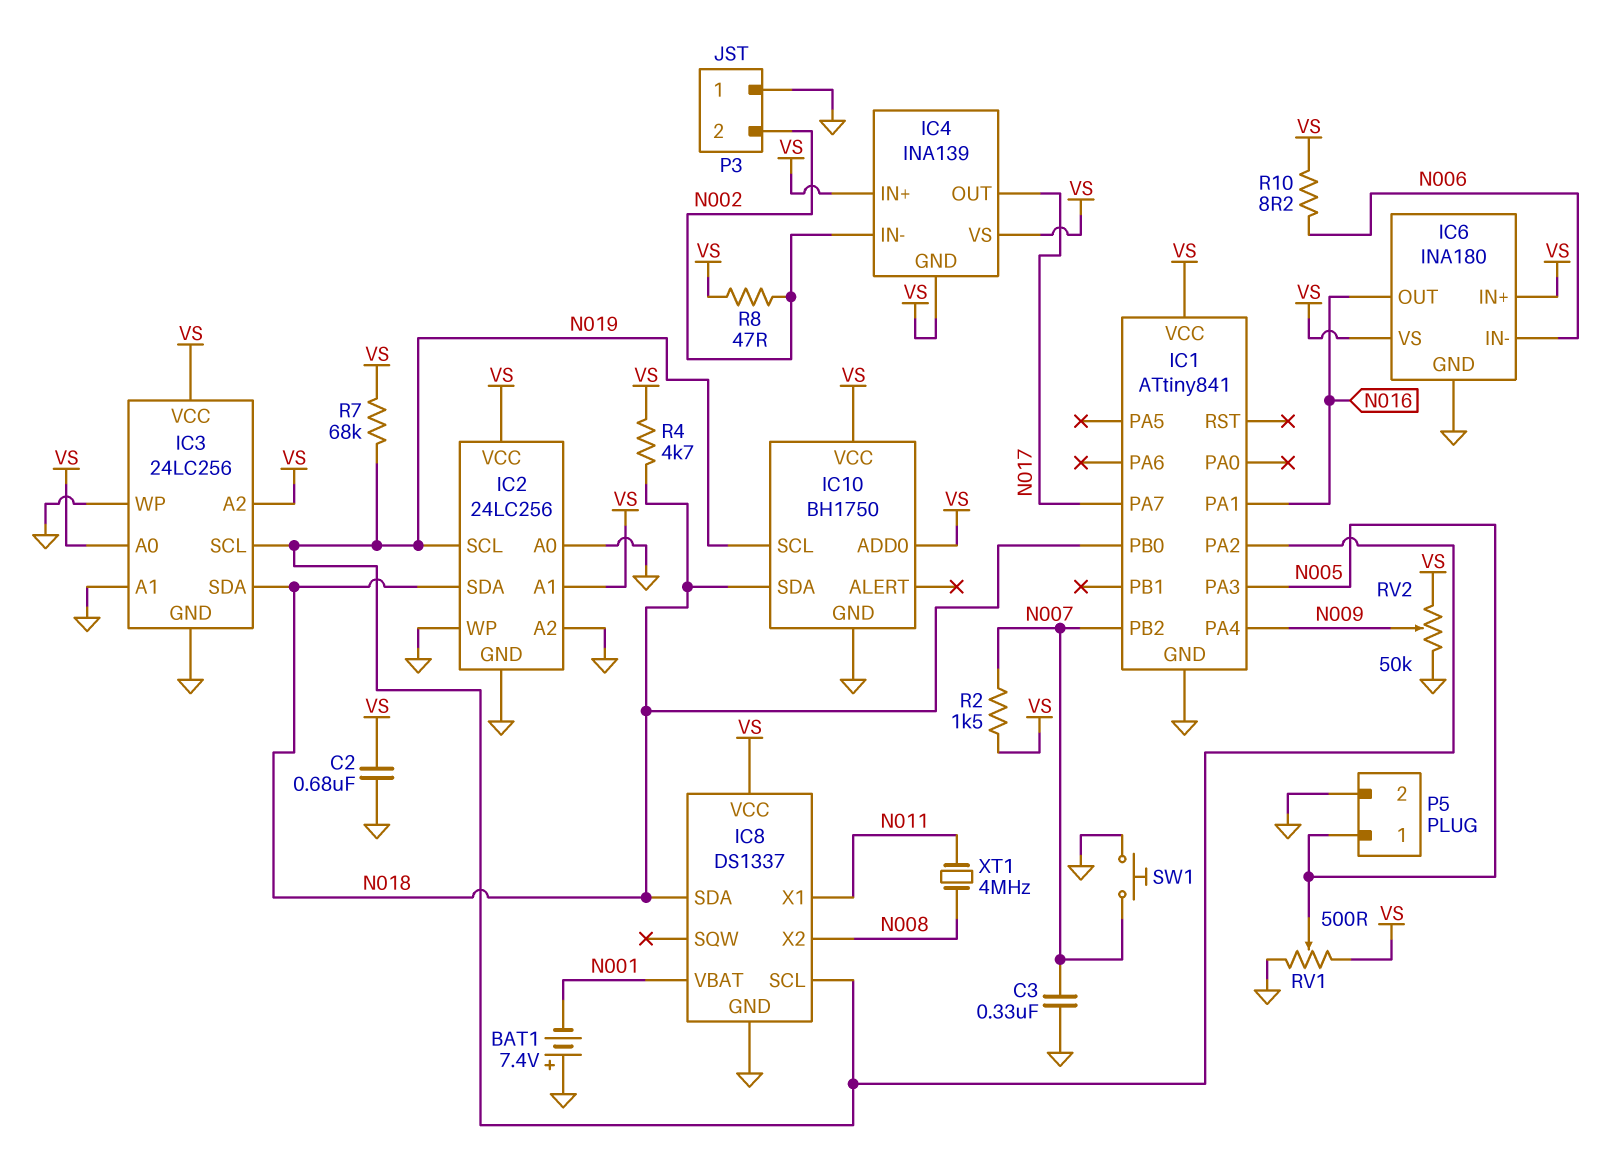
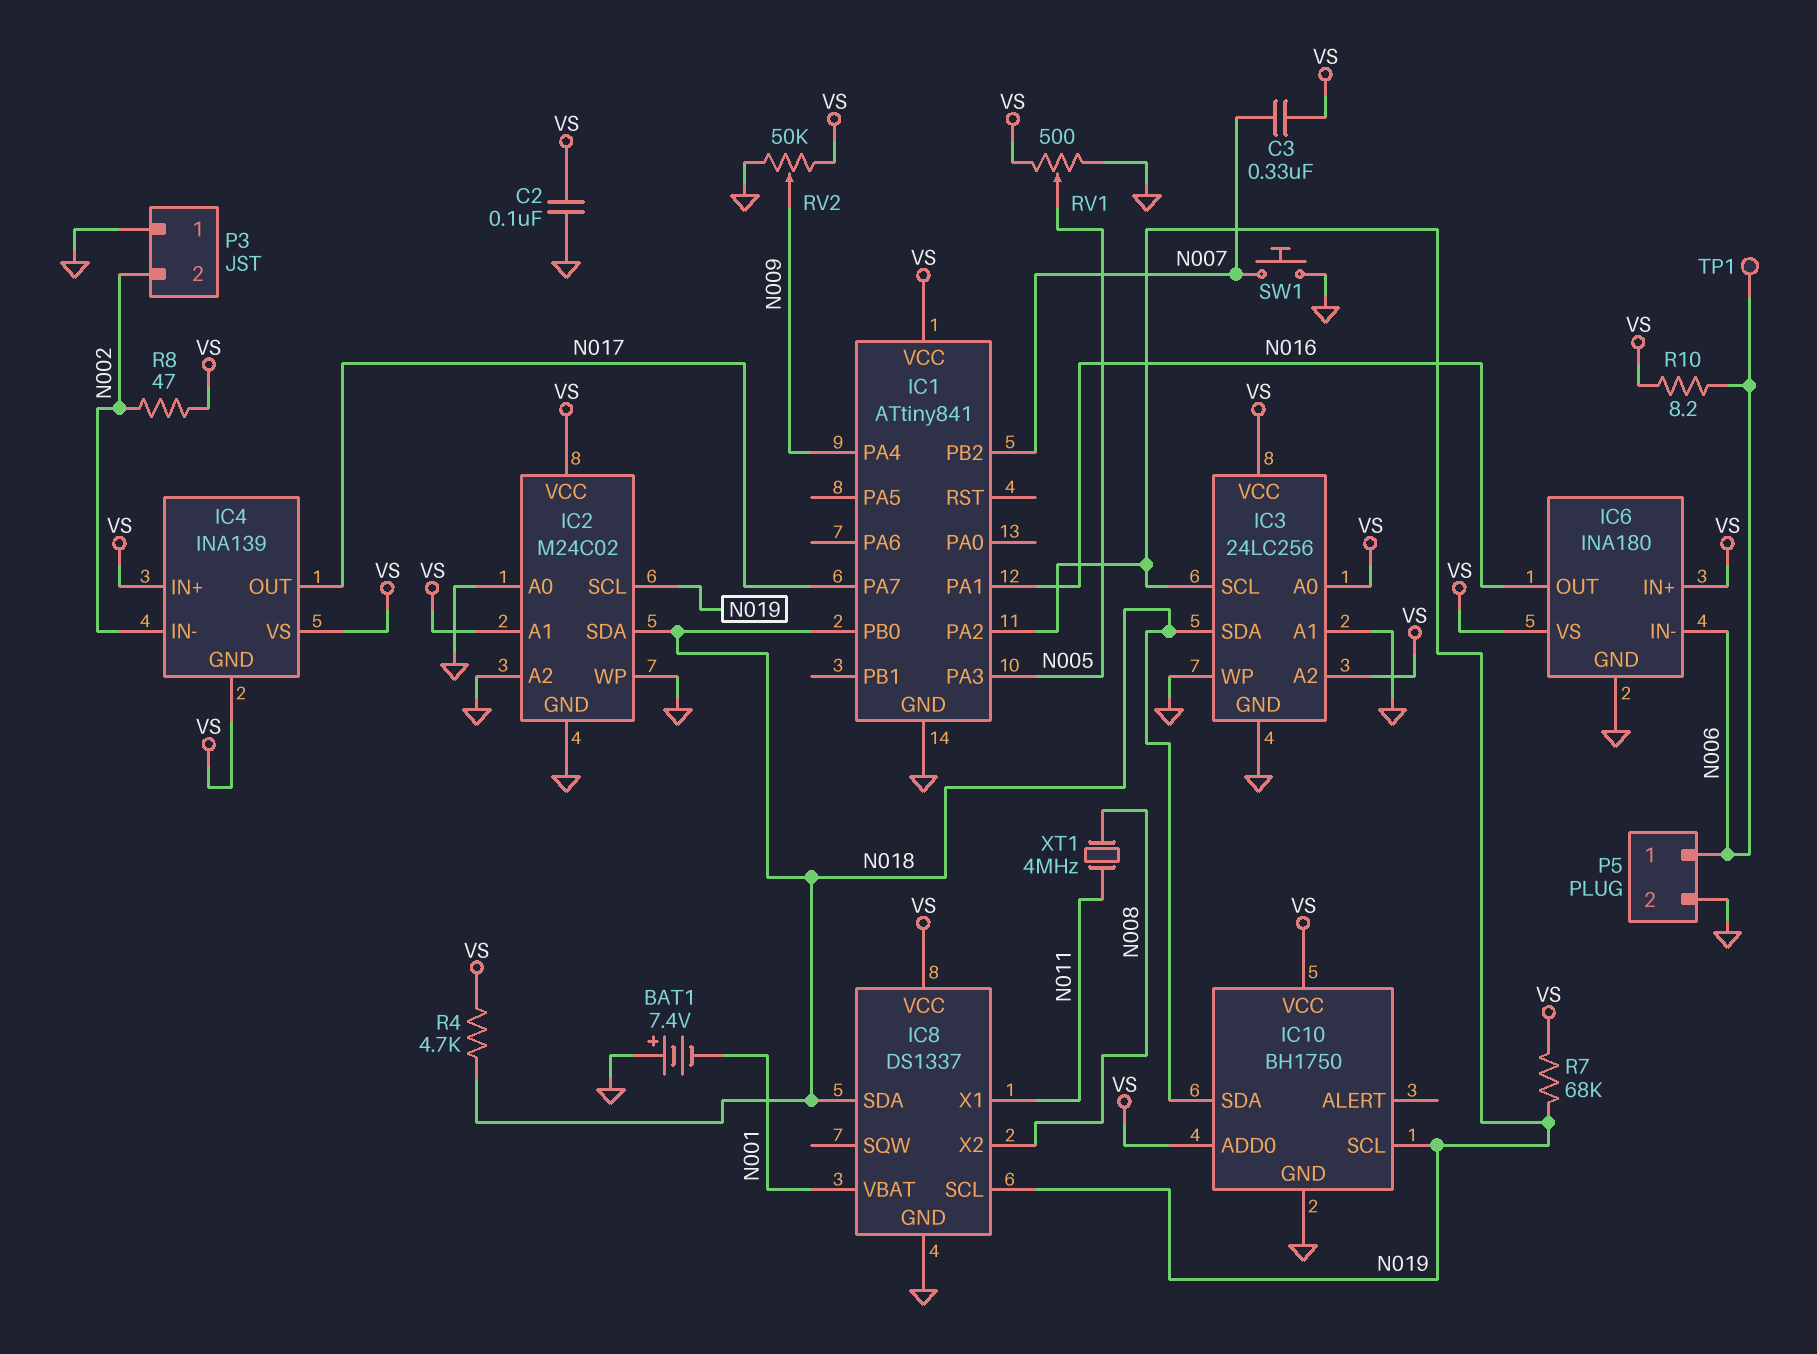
C2: 680nF (GND, VS) -> 100nF (GND, VS)
C3: 330nF (GND, N007) -> 330nF (N007, VS)
IC2: 24LC256 -> M24C02
P5 pin 1: N005 -> N006
R2: 1.5k (N007, VS) -> none
TP1: none -> test point (N006)

